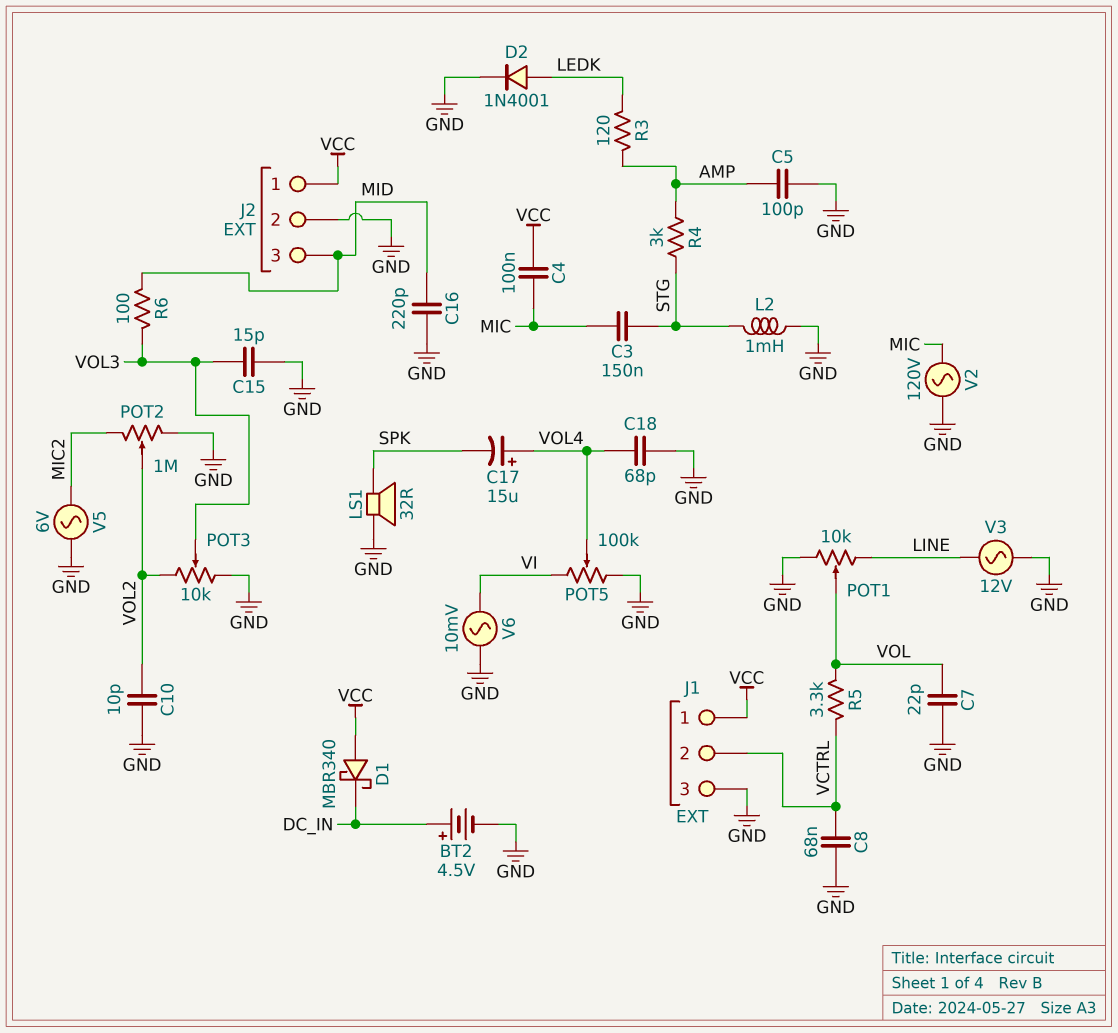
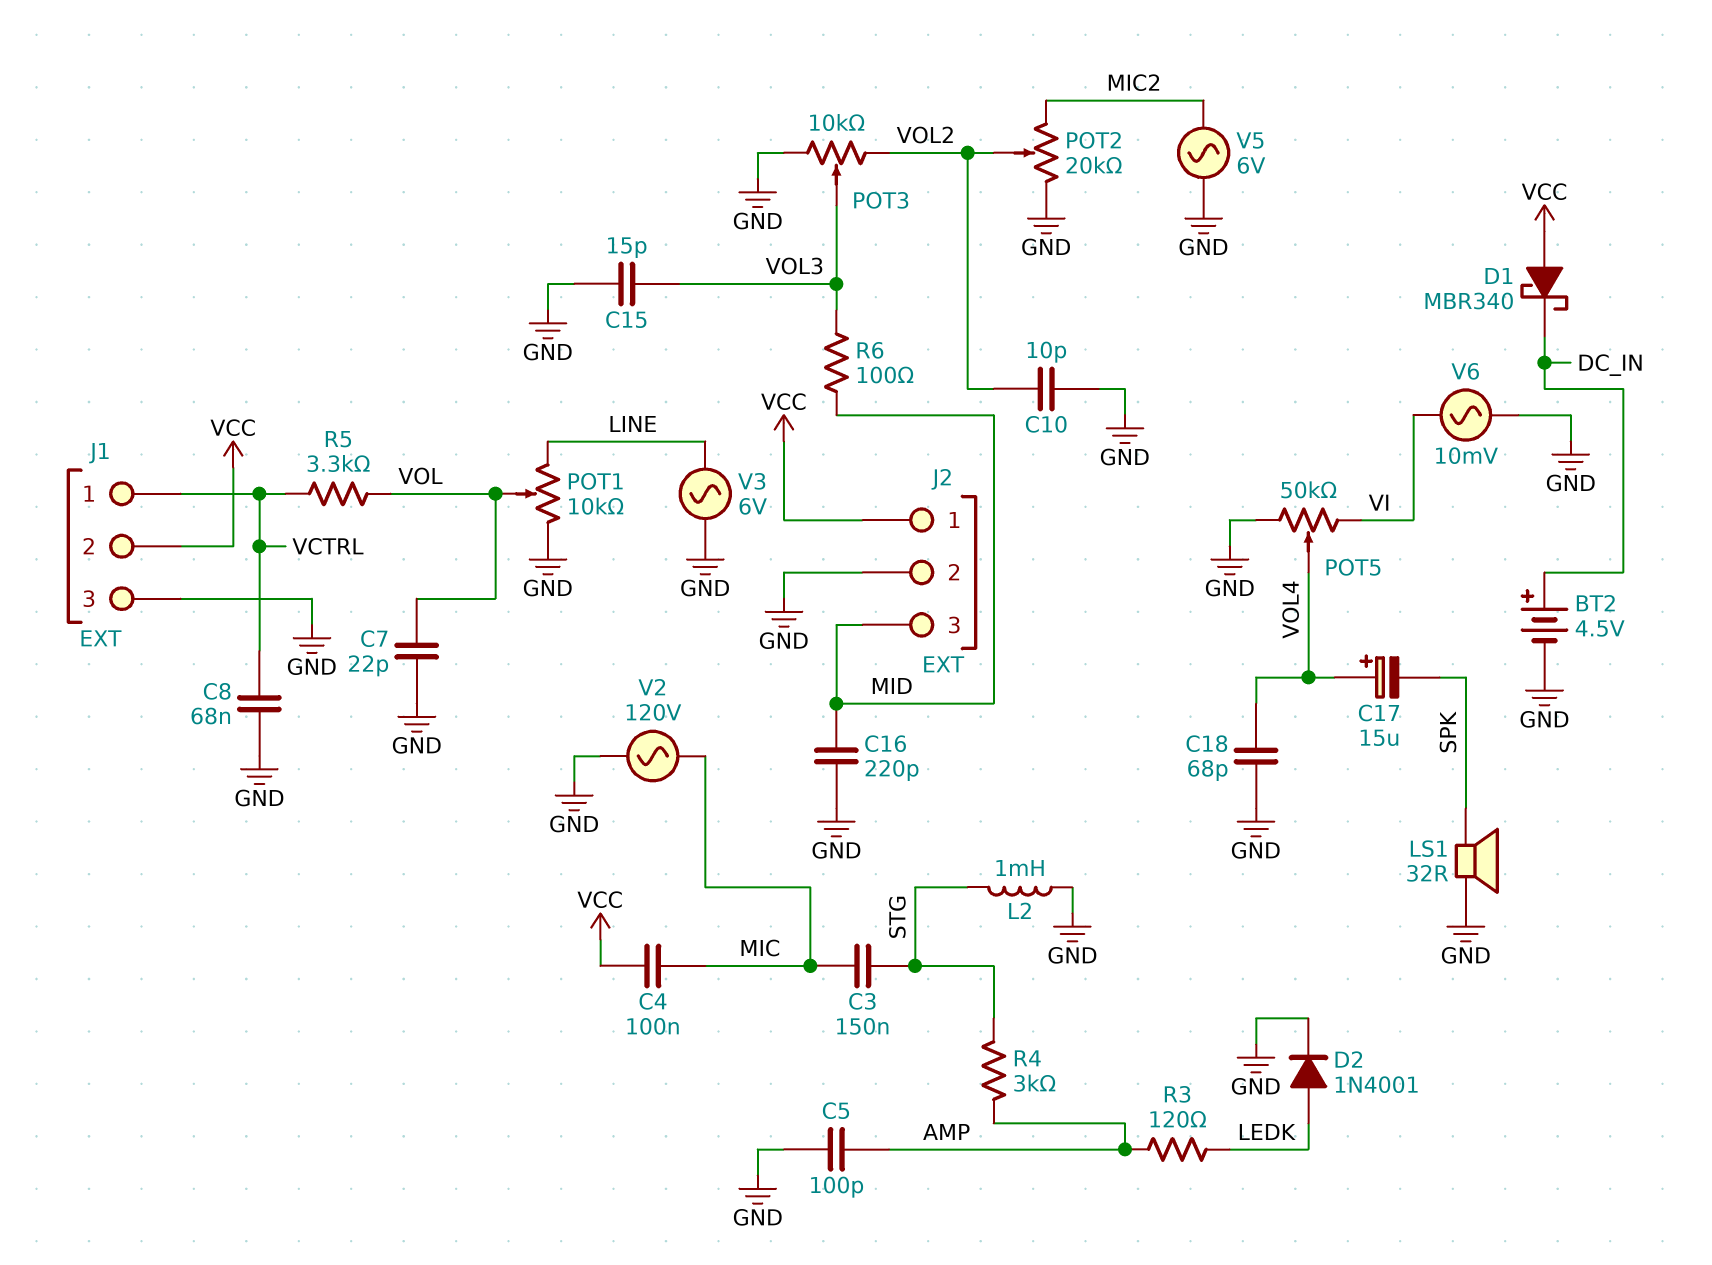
J1 pin 1: VCC -> VCTRL
J1 pin 2: VCTRL -> VCC
POT2: 1M (GND, MIC2, wiper VOL2) -> 20k (GND, MIC2, wiper VOL2)
POT5: 100k (GND, VI, wiper VOL4) -> 50k (GND, VI, wiper VOL4)
V3: AC 12V (GND, LINE) -> AC 6V (GND, LINE)

